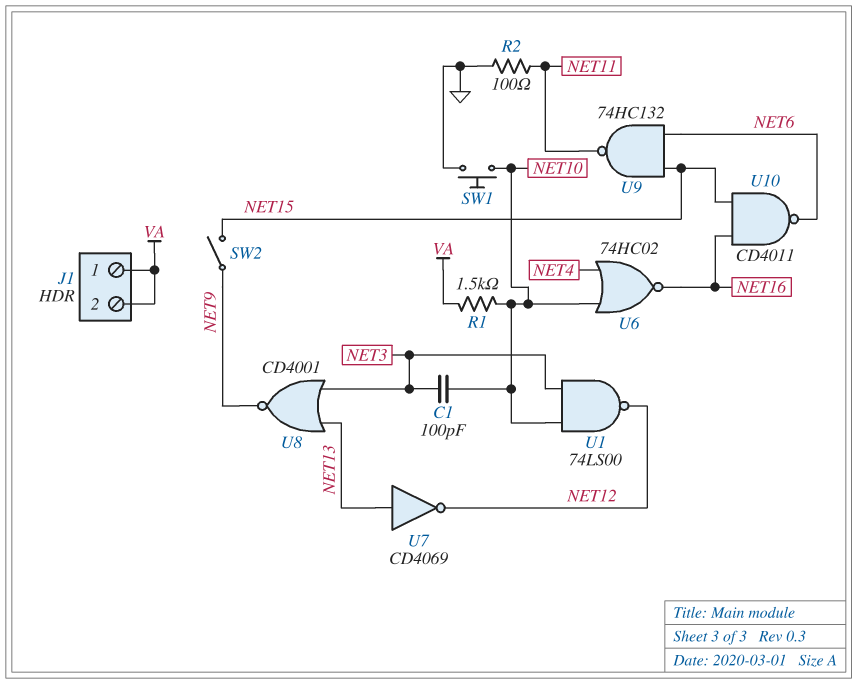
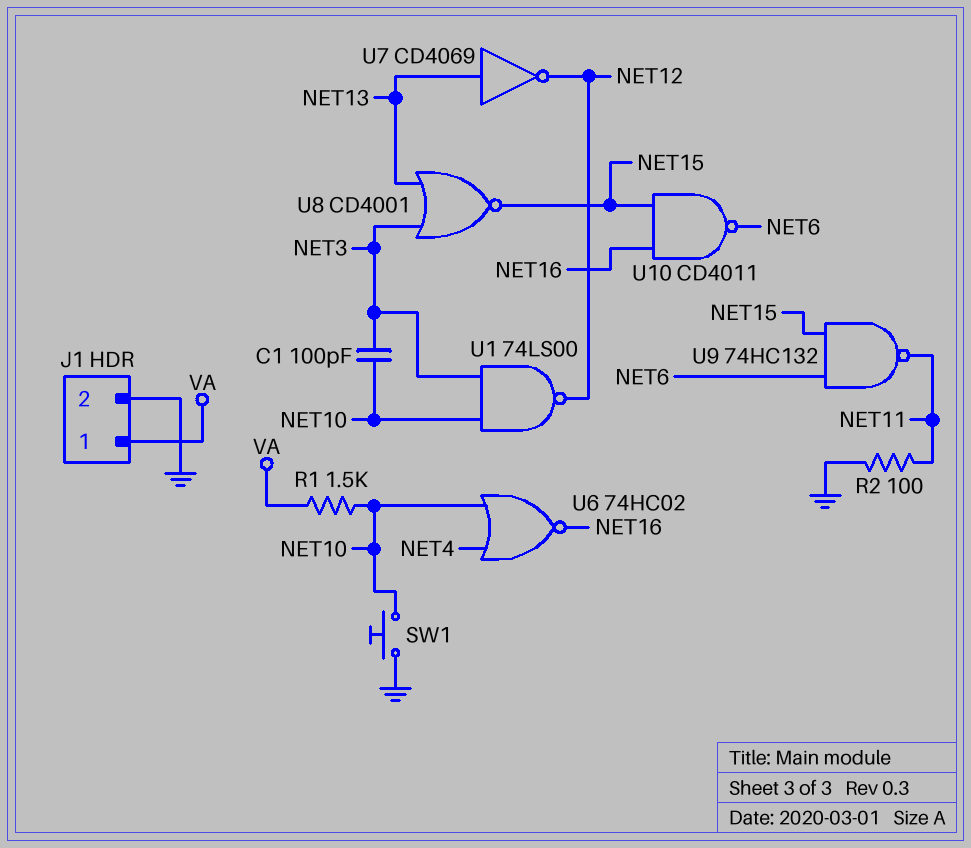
J1 pin 2: VA -> GND
SW2: switch (NET9, NET15) -> none
U8: NOR CD4001 (in NET3, in NET13, out NET9) -> NOR CD4001 (in NET3, in NET13, out NET15)

